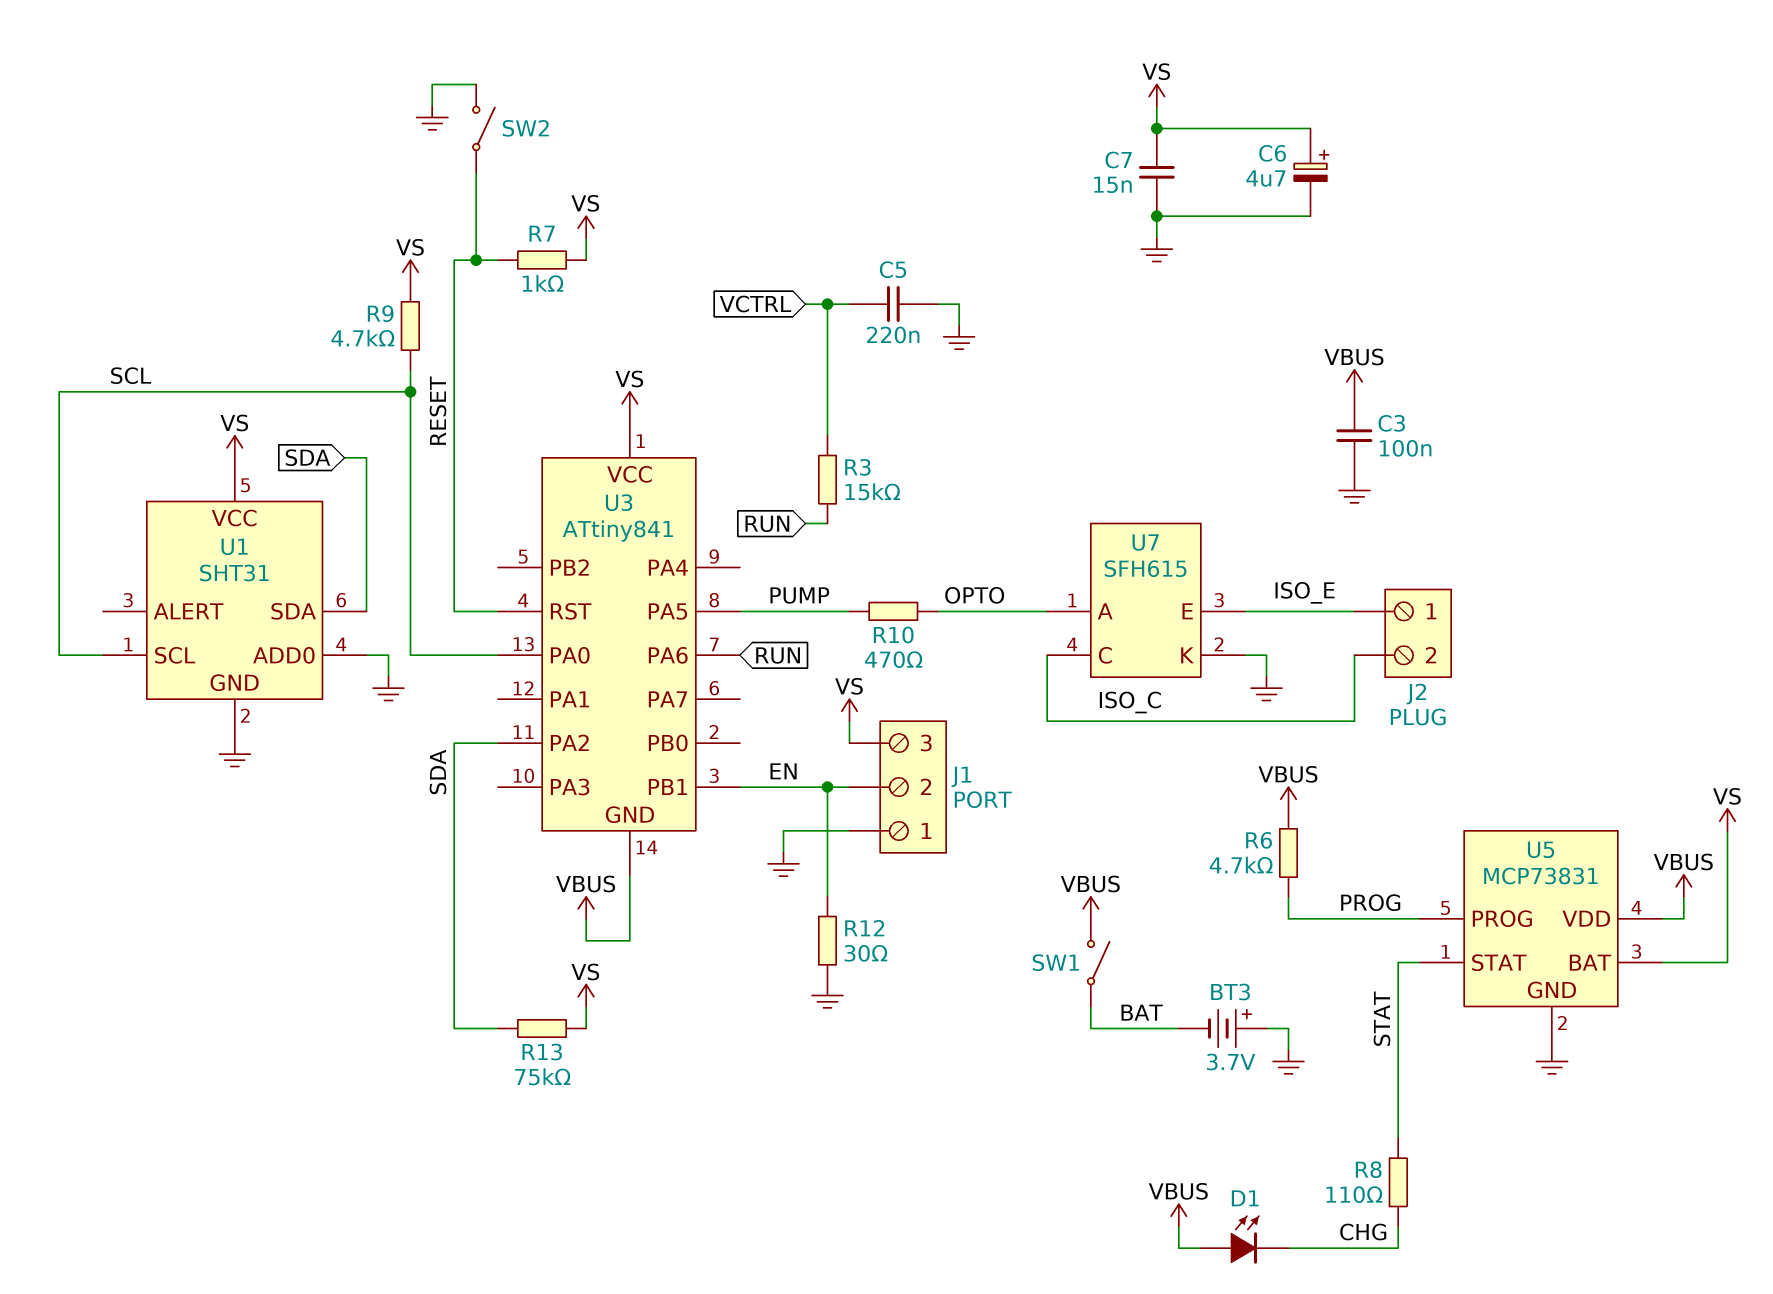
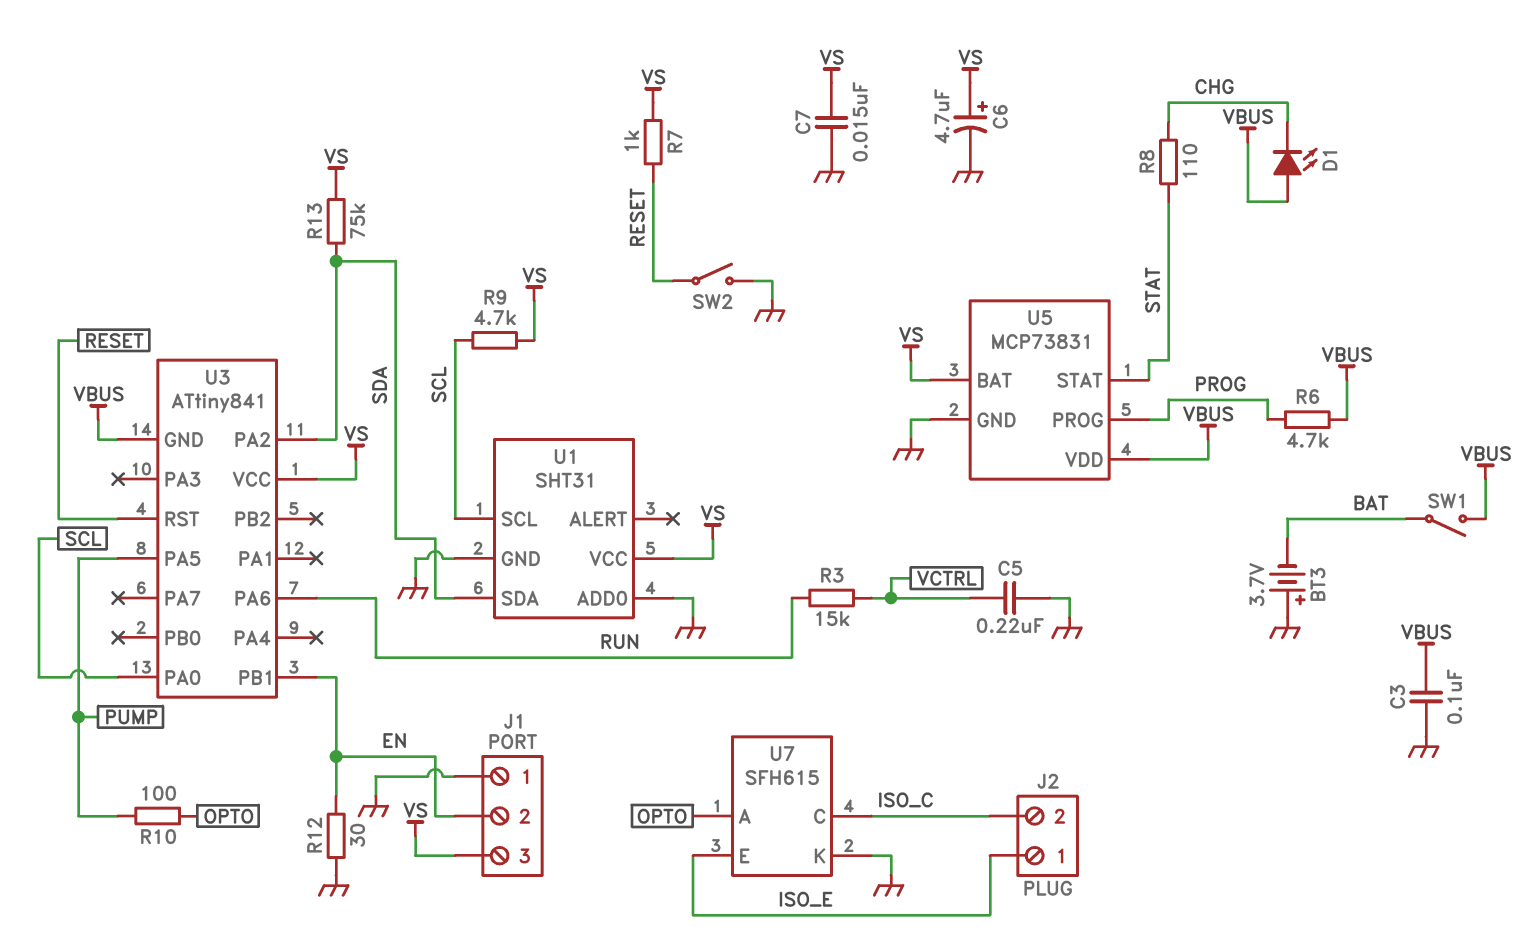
R10: 470 (OPTO, PUMP) -> 100 (OPTO, PUMP)

